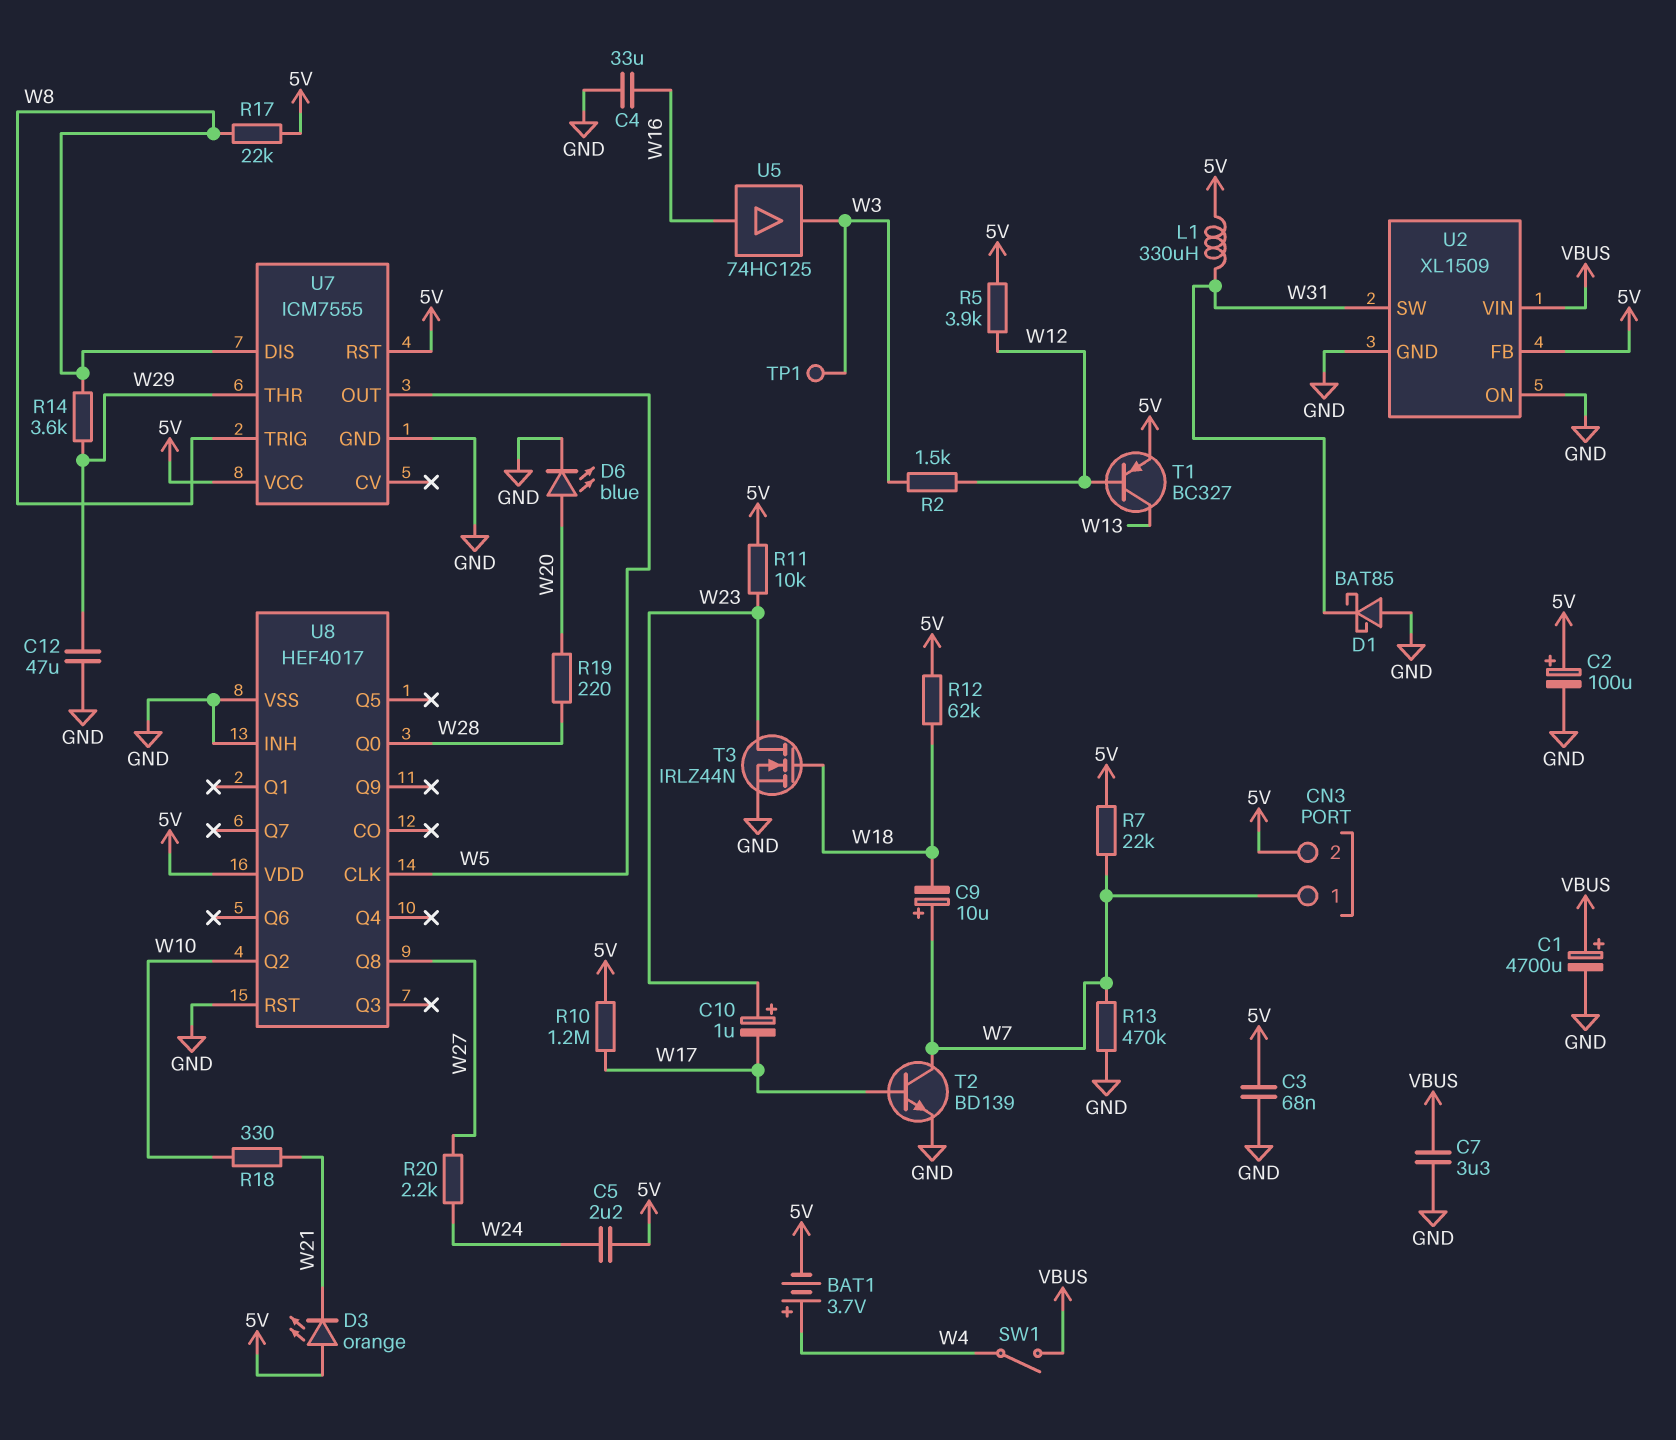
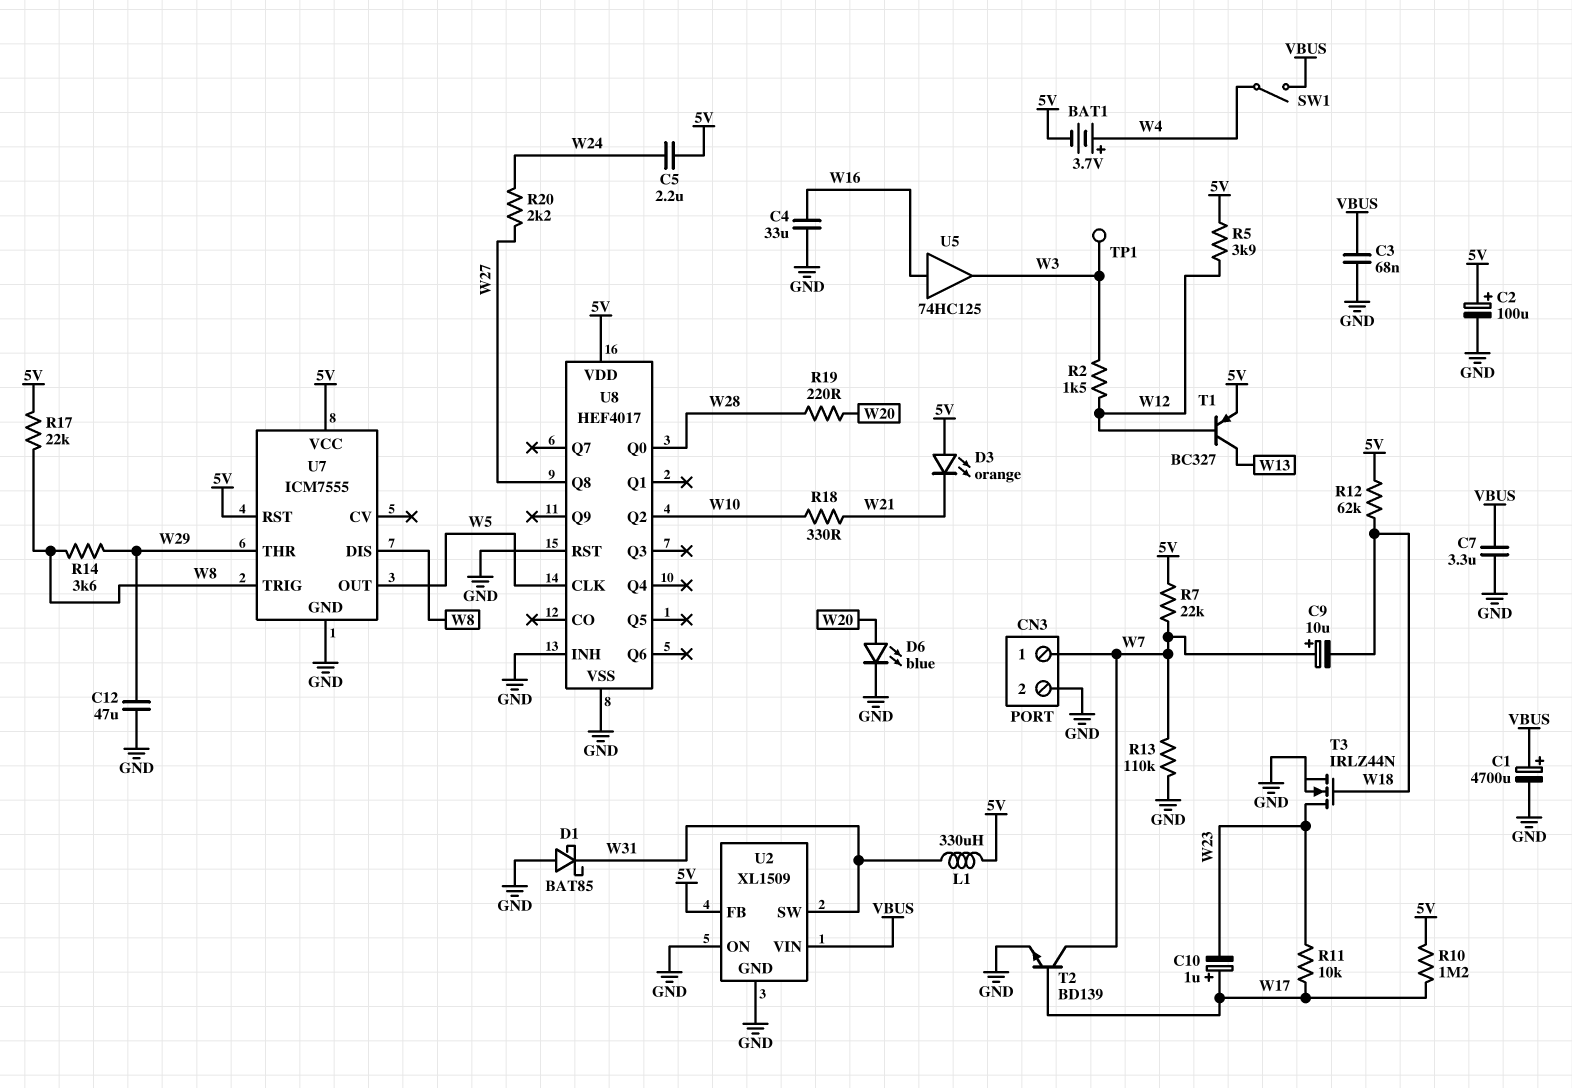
C3: 68nF (5V, GND) -> 68nF (GND, VBUS)
C10: 1uF (plus W23, minus W17) -> 1uF (plus W17, minus W23)
CN3 pin 2: 5V -> GND
R11: 10k (5V, W23) -> 10k (W17, W23)
R13: 470k (GND, W7) -> 110k (GND, W7)

